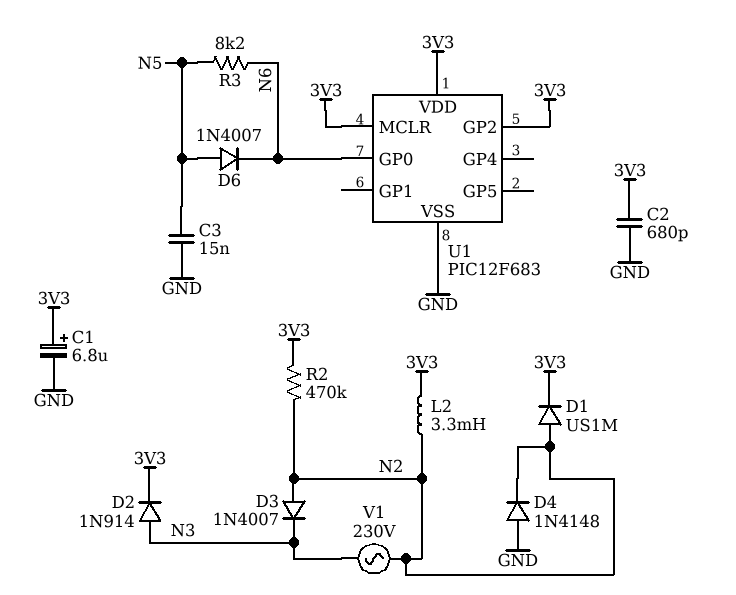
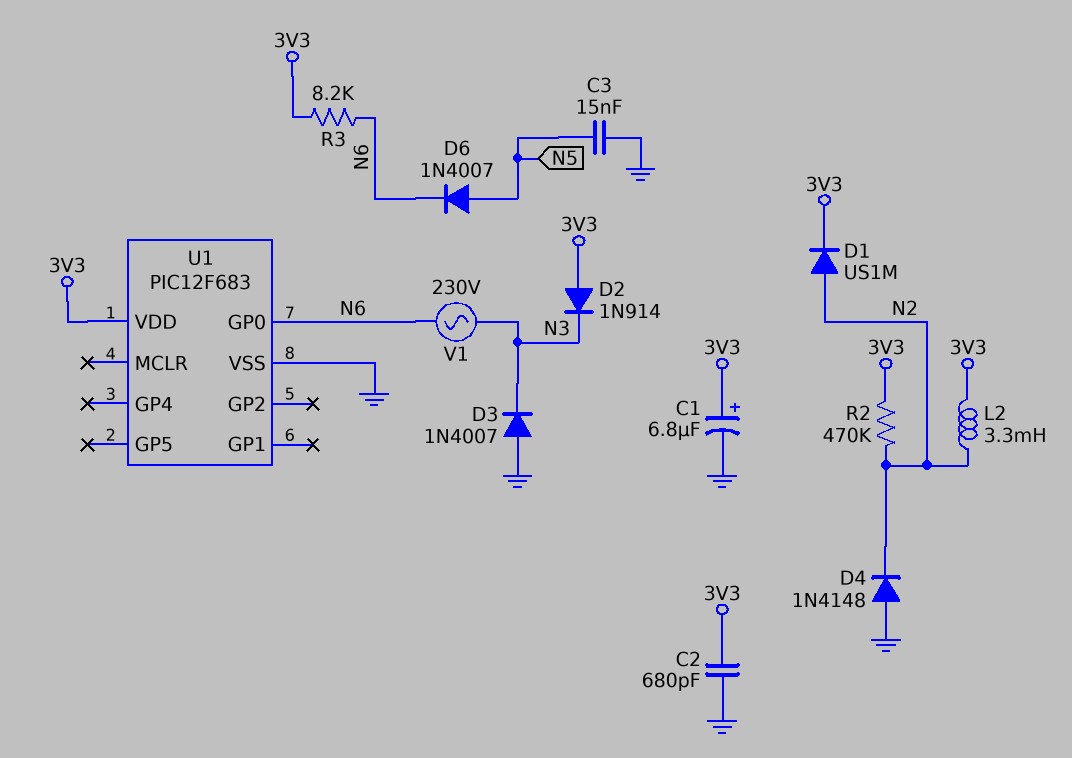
D2: diode 1N914 (A N3, K 3V3) -> diode 1N914 (A 3V3, K N3)
D3: diode 1N4007 (A N2, K N3) -> diode 1N4007 (A GND, K N3)
R3: 8.2k (N5, N6) -> 8.2k (3V3, N6)
U1 pin GP2: 3V3 -> none
U1 pin MCLR: 3V3 -> none
V1: AC 230V (N2, N3) -> AC 230V (N3, N6)

